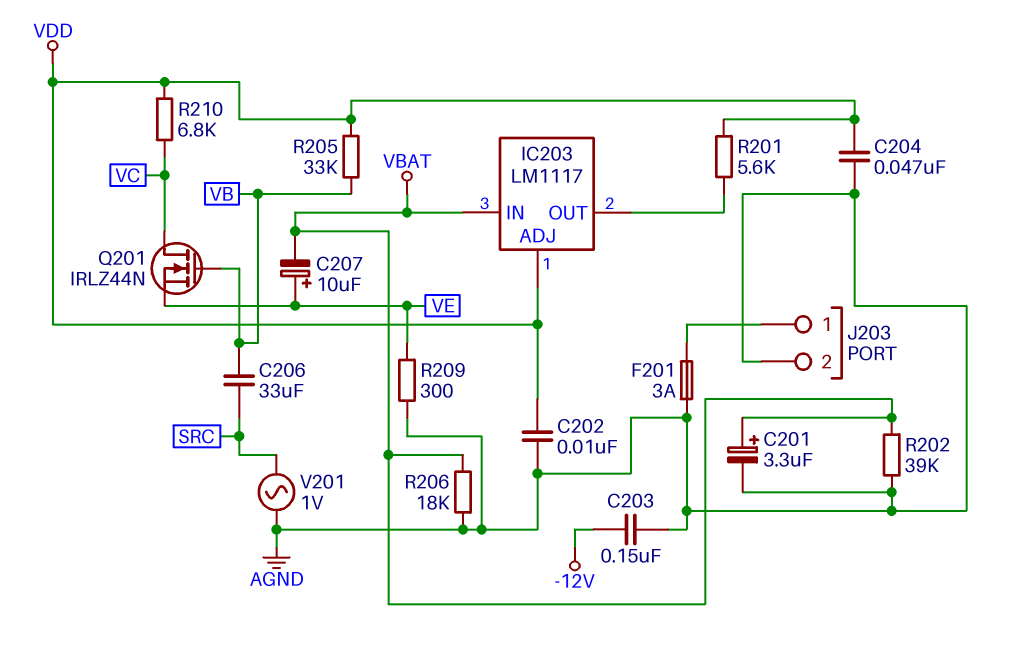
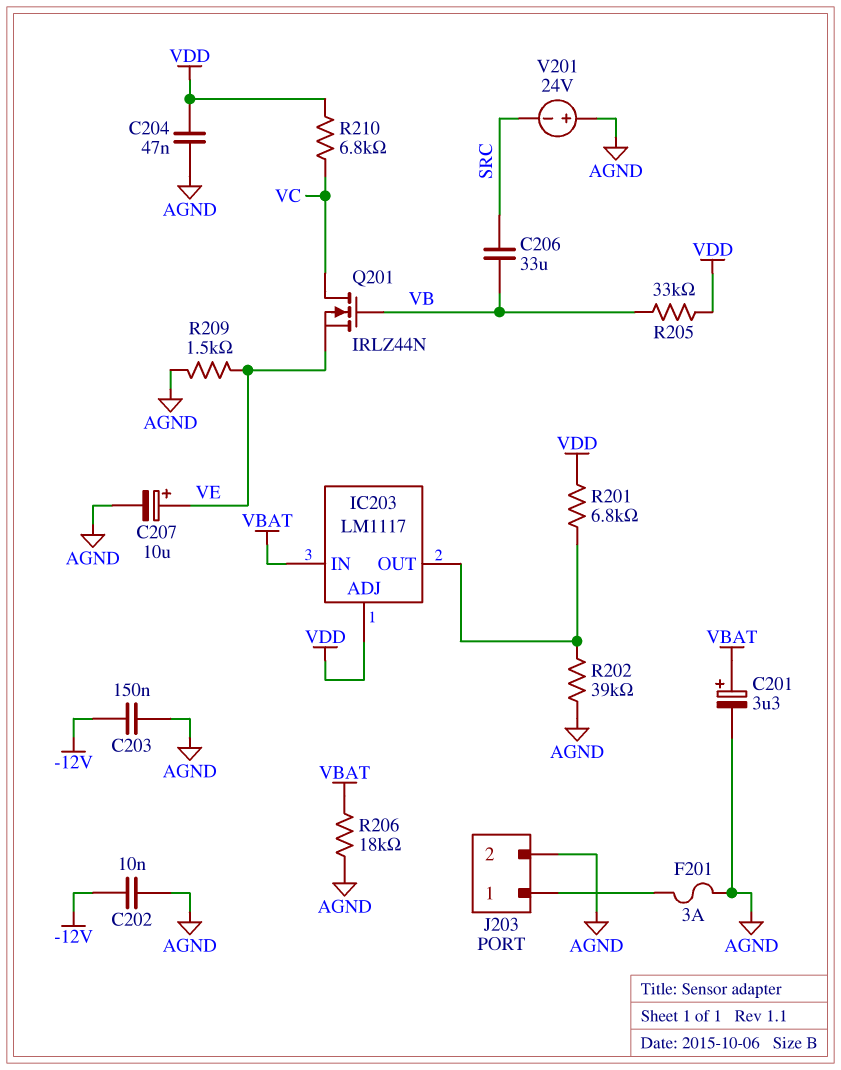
C202: 10nF (AGND, VDD) -> 10nF (-12V, AGND)
C207: 10uF (plus VE, minus VBAT) -> 10uF (plus VE, minus AGND)
R201: 5.6k (IC203/OUT, VDD) -> 6.8k (IC203/OUT, VDD)
R202: 39k (AGND, VBAT) -> 39k (AGND, IC203/OUT)
R209: 300 (AGND, VE) -> 1.5k (AGND, VE)
V201: AC 1V (AGND, SRC) -> 24V (plus AGND, minus SRC)

